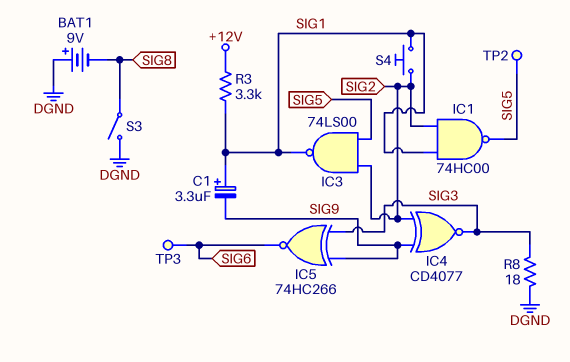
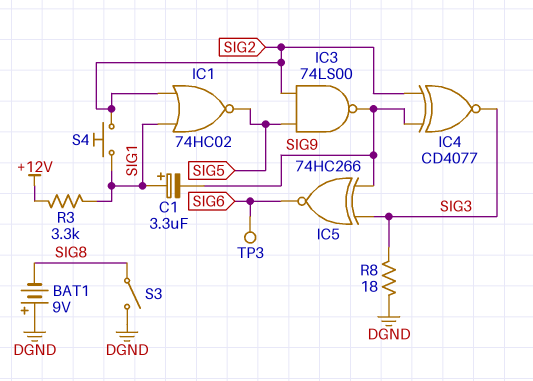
IC1: NAND 74HC00 (in SIG1, in SIG2, out SIG5) -> NOR 74HC02 (in SIG1, in SIG2, out SIG5)
IC3: NAND 74LS00 (in SIG2, in SIG5, out SIG1) -> NAND 74LS00 (in SIG2, in SIG5, out SIG9)
TP2: test point (SIG5) -> none

